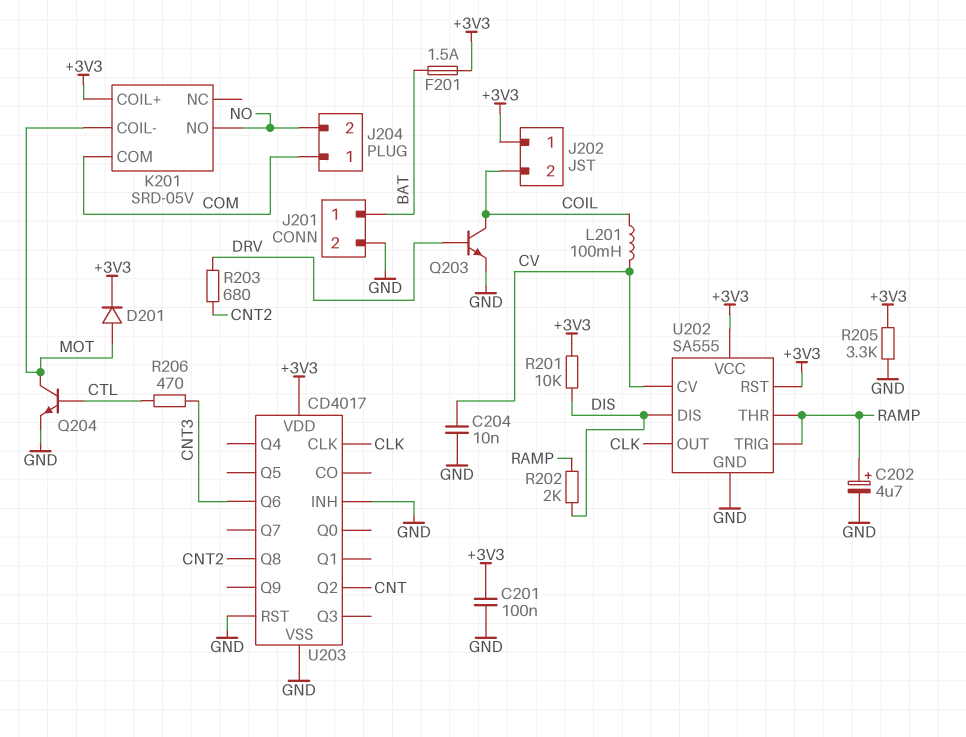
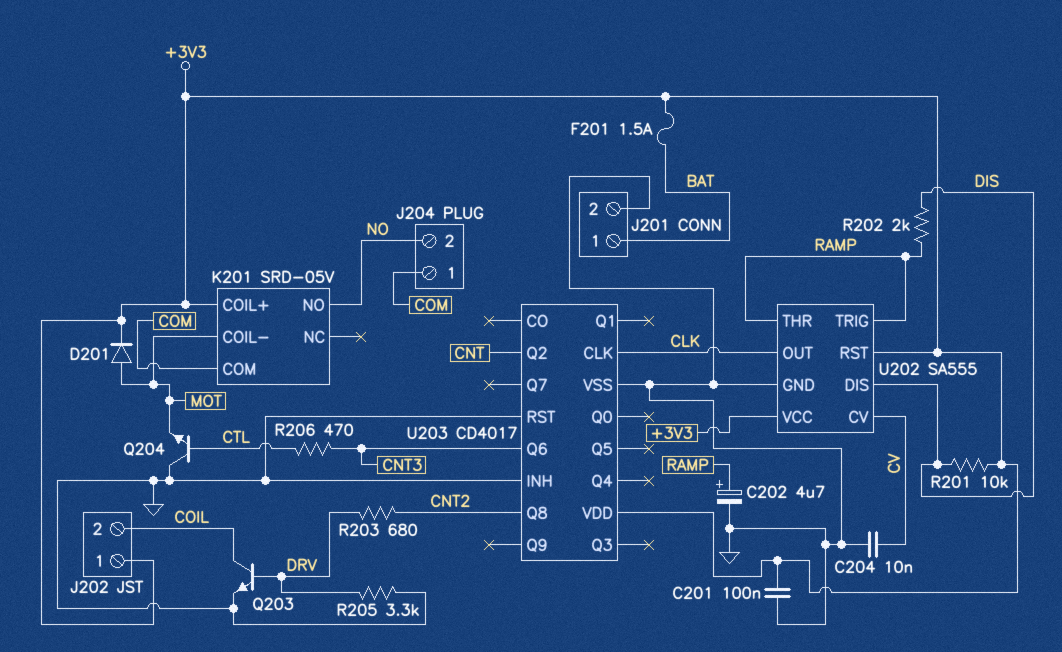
L201: 100mH (COIL, CV) -> none
Q204: NPN (B CTL, C MOT, E GND) -> NPN (B CTL, C GND, E MOT)
R205: 3.3k (+3V3, GND) -> 3.3k (DRV, GND)

